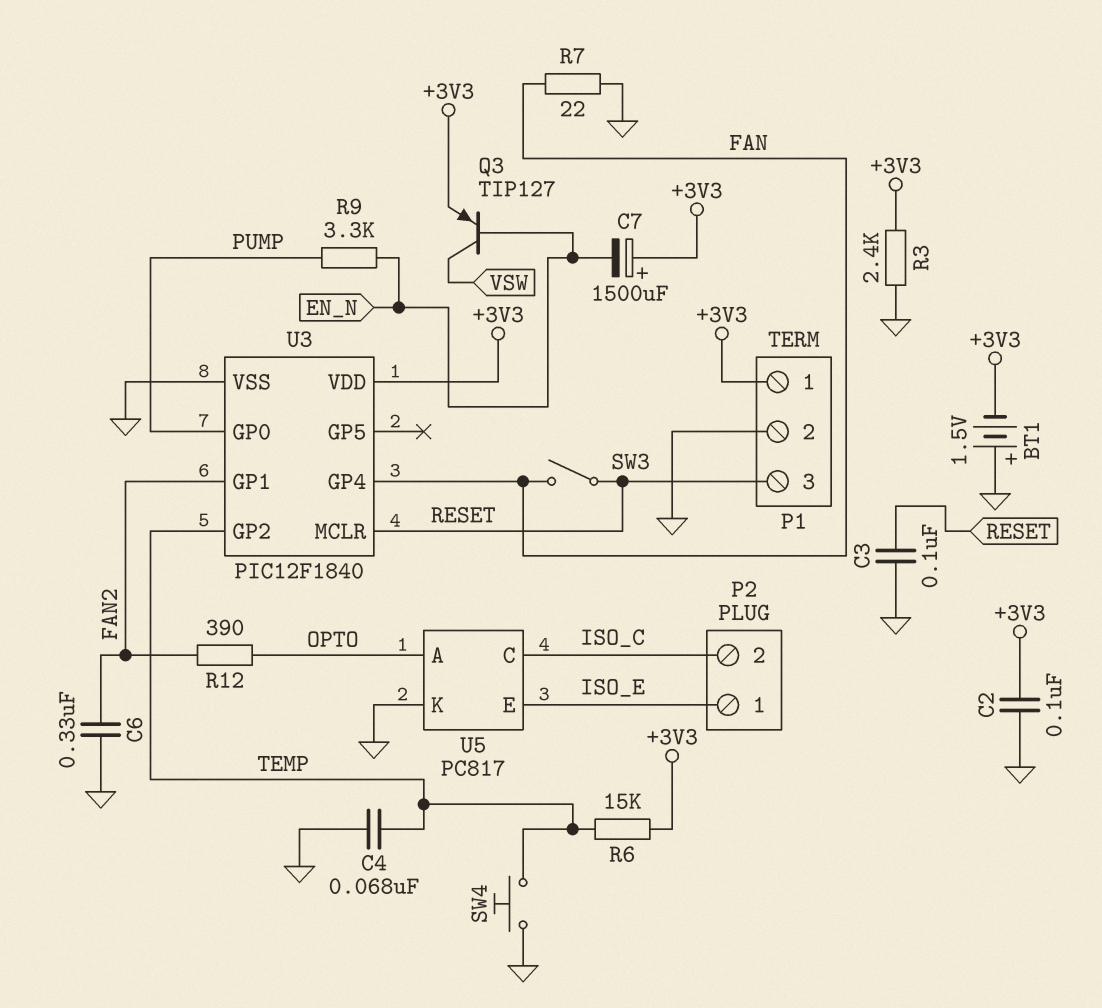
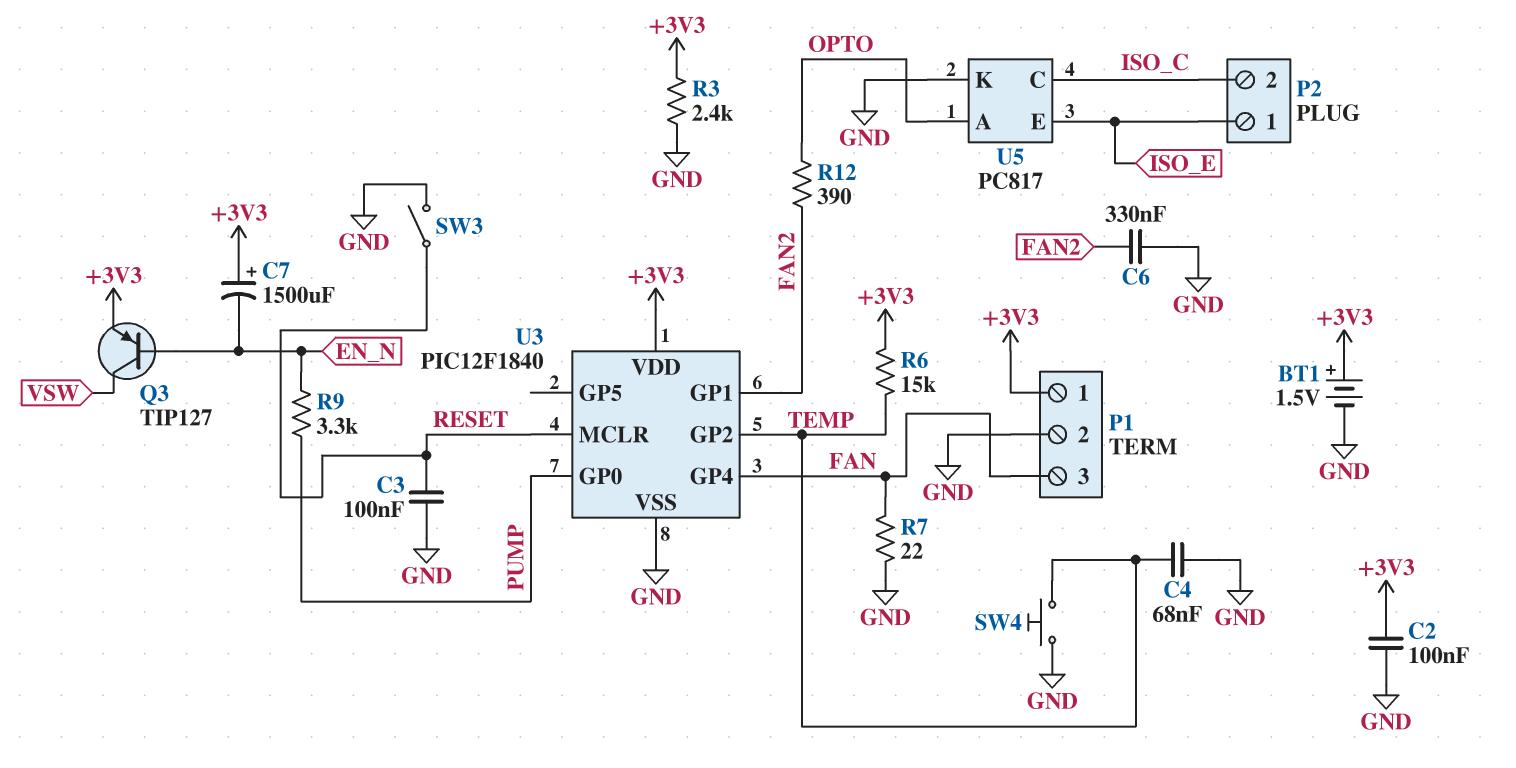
BT1: 1.5V (plus GND, minus +3V3) -> 1.5V (plus +3V3, minus GND)
P1 pin 3: RESET -> FAN
SW3: switch (FAN, RESET) -> switch (GND, RESET)

